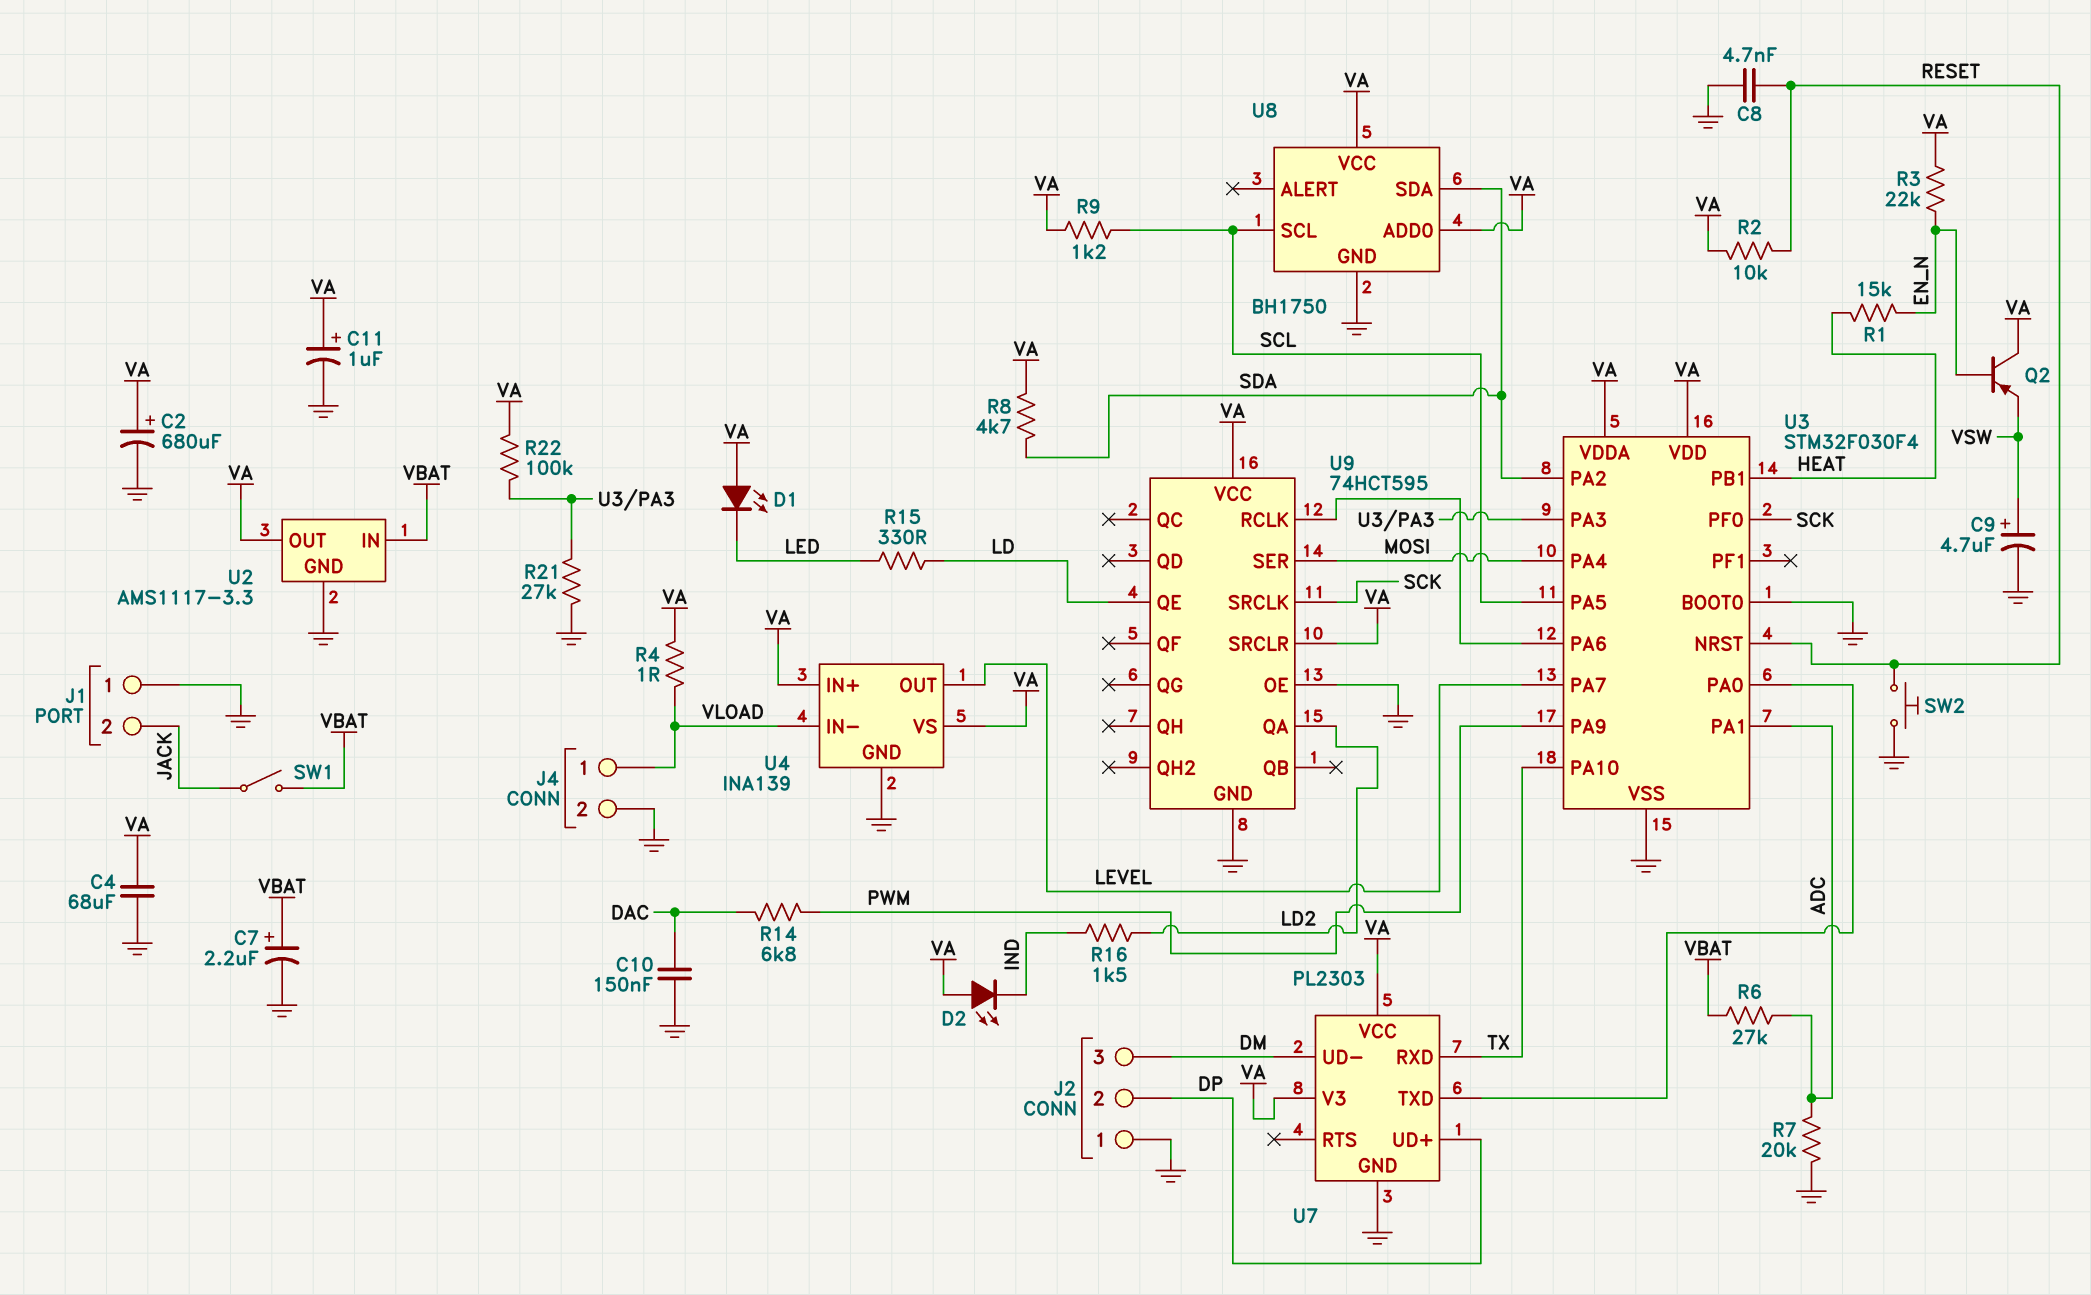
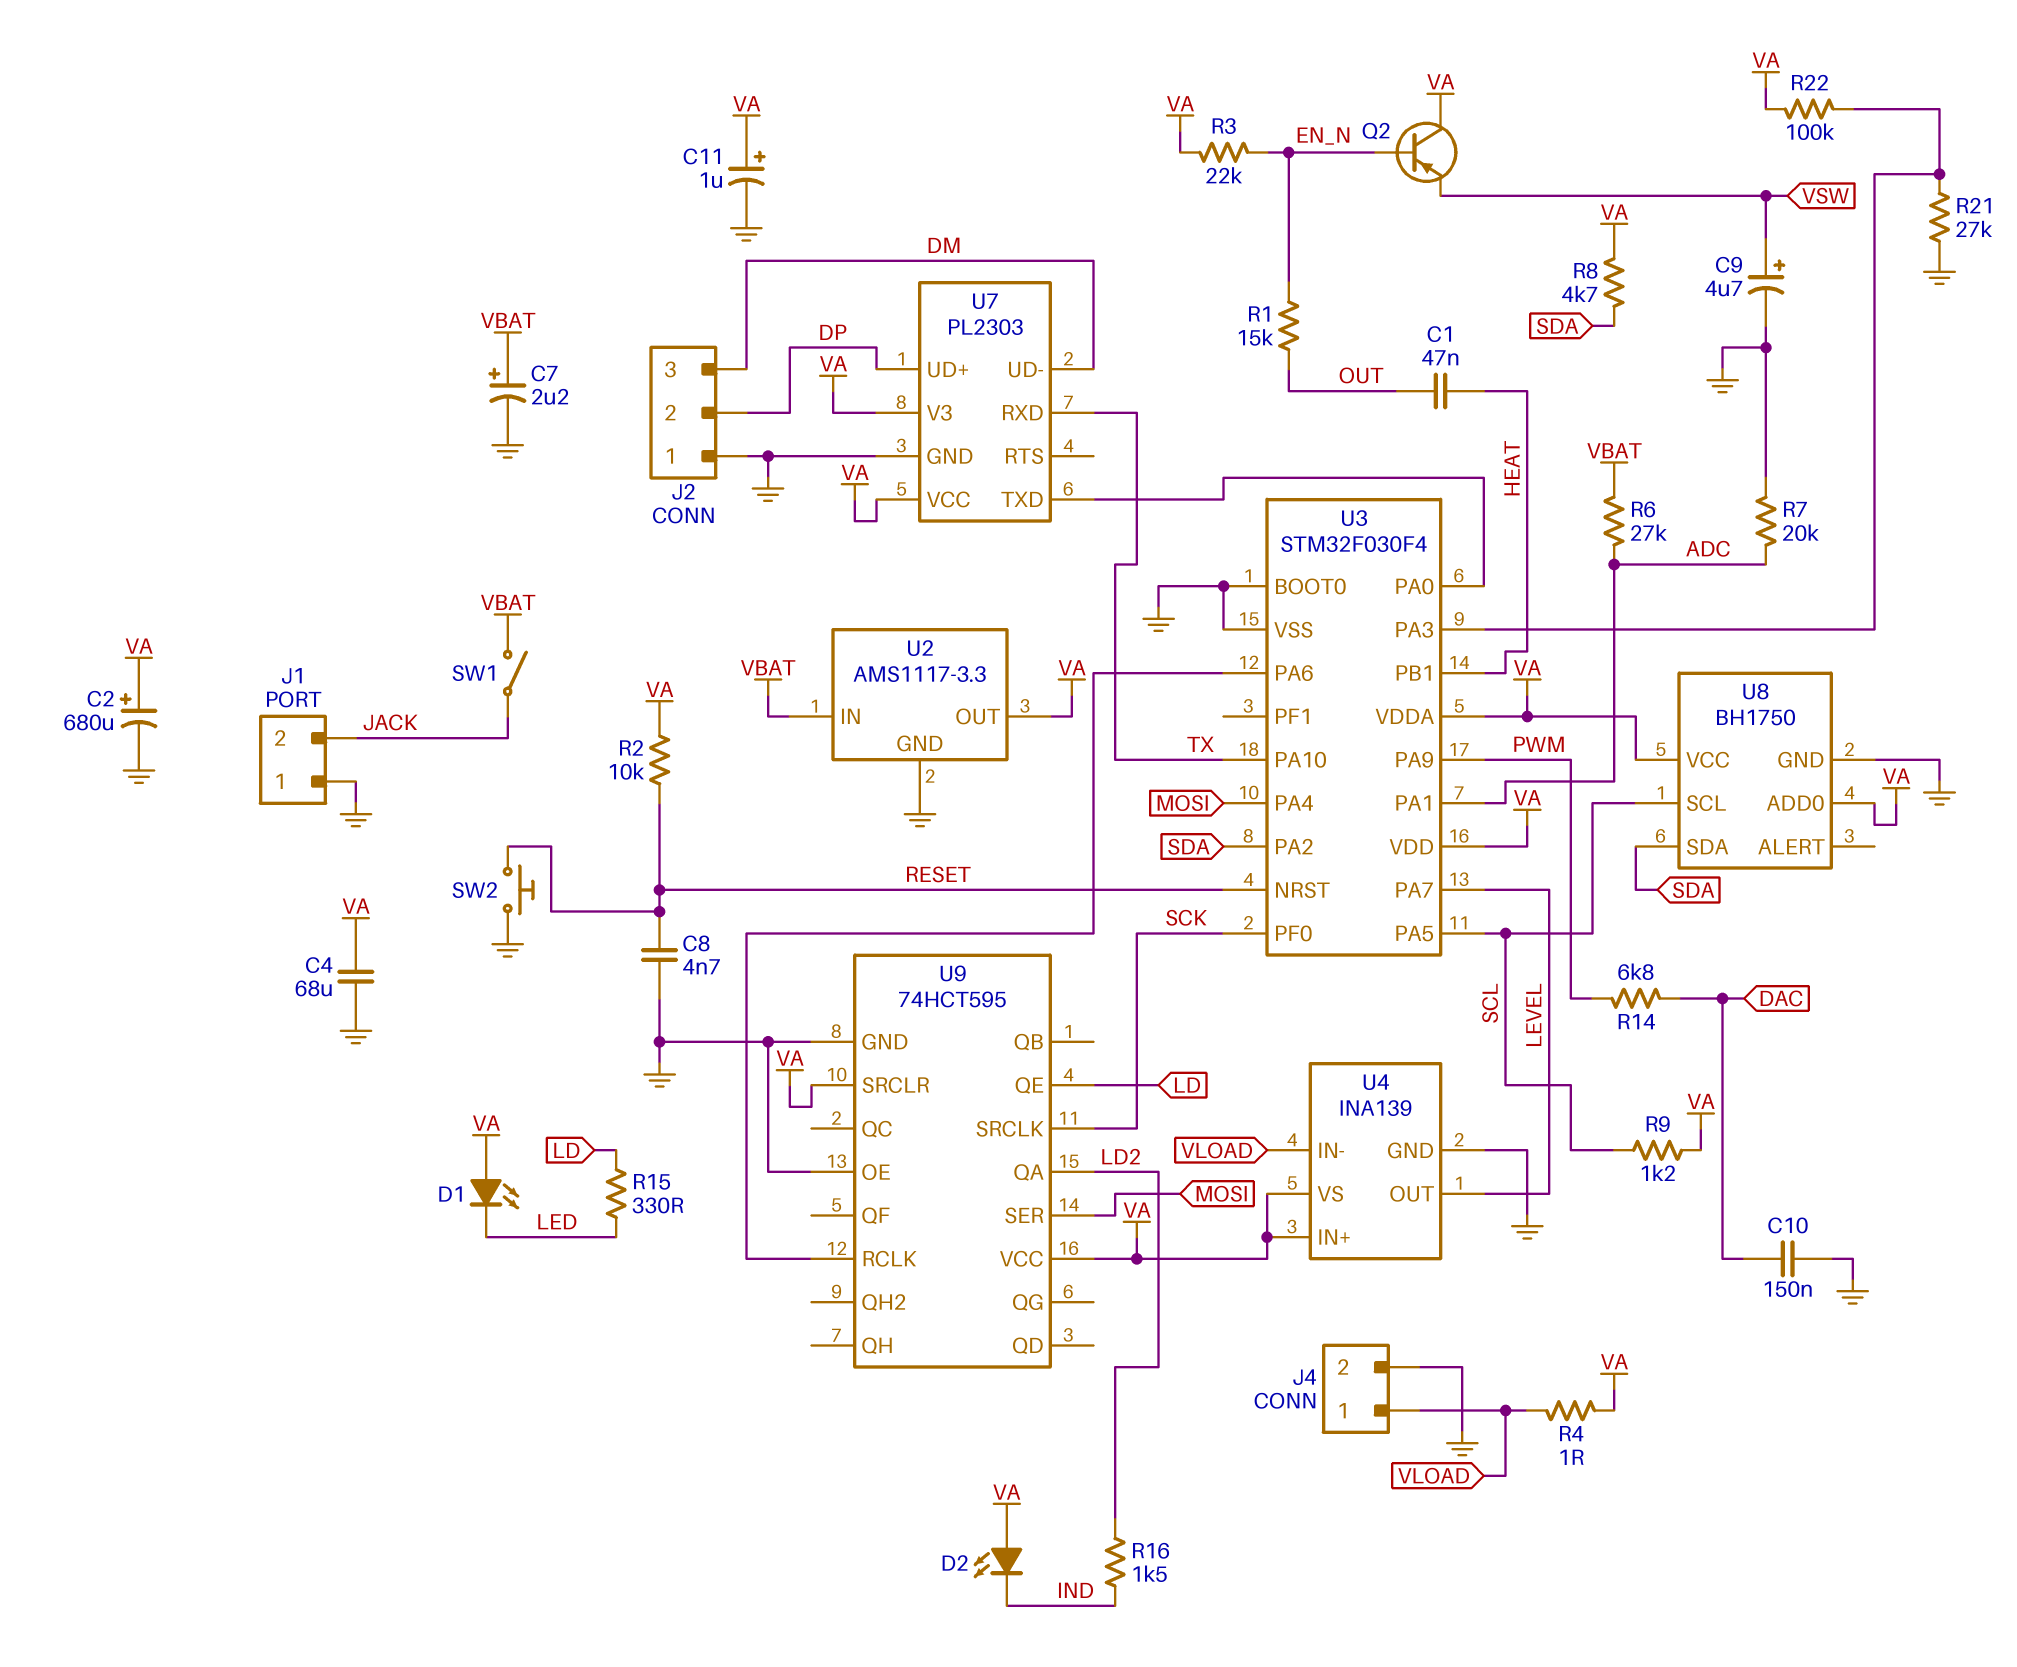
C1: none -> 47nF (HEAT, OUT)
R1: 15k (EN_N, HEAT) -> 15k (EN_N, OUT)

